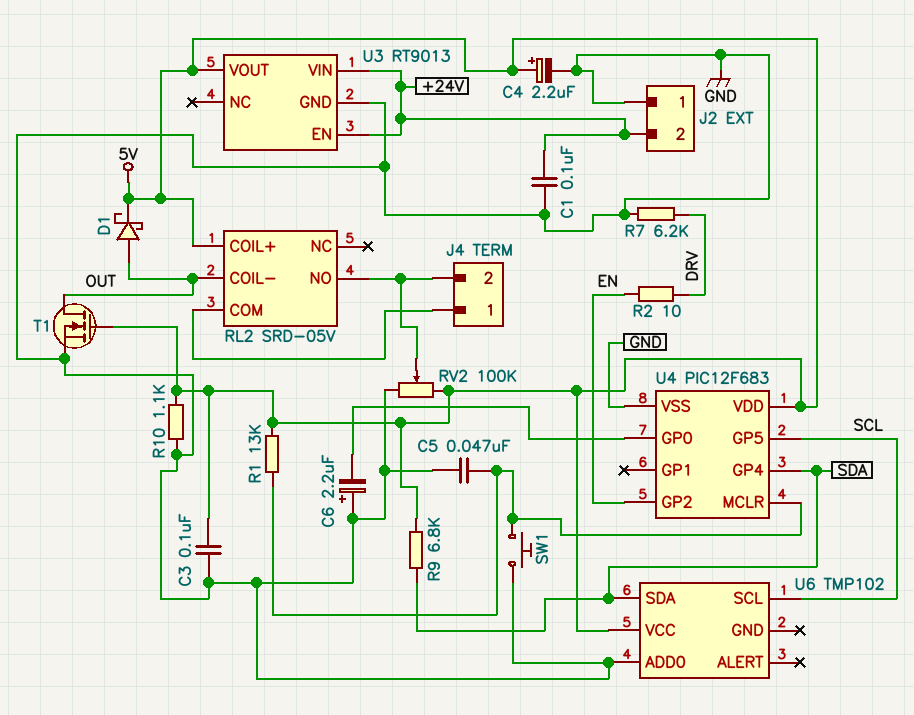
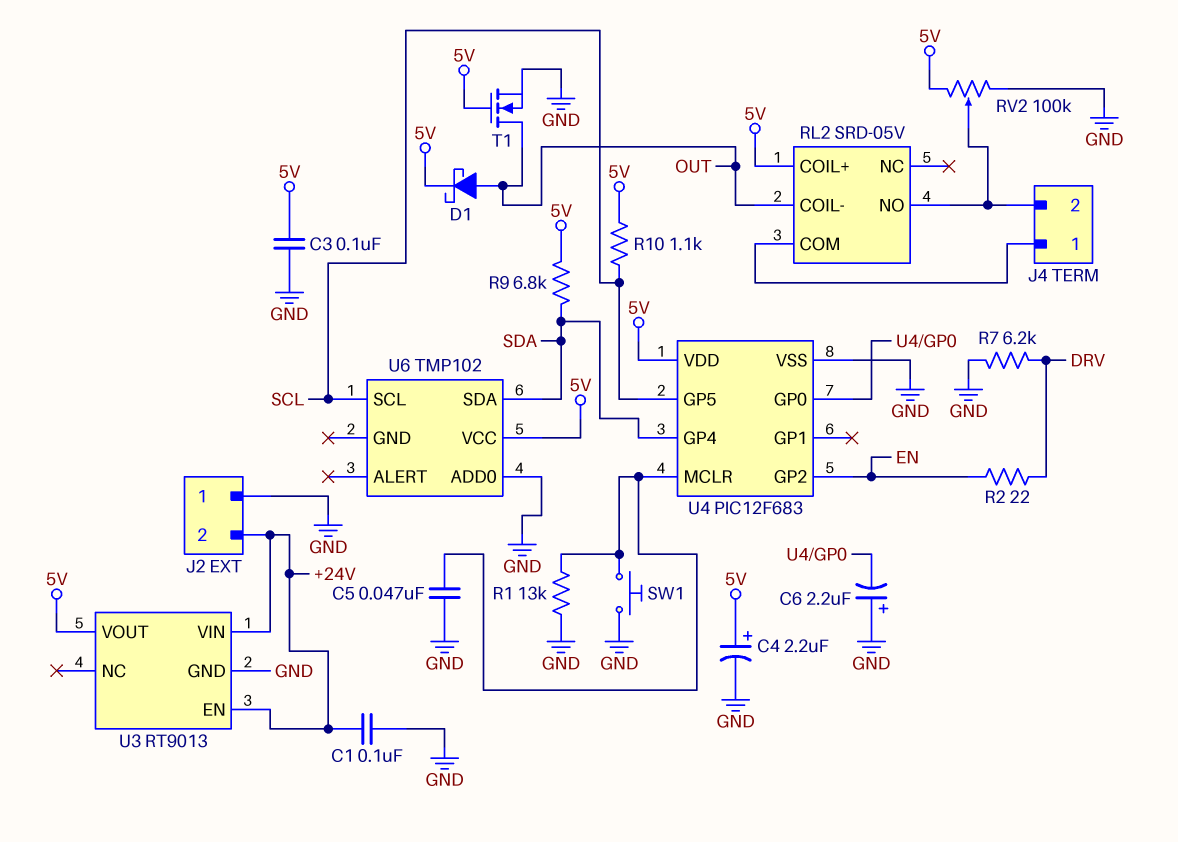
R1: 13k (5V, U4/MCLR) -> 13k (GND, U4/MCLR)
R2: 10 (DRV, EN) -> 22 (DRV, EN)
R10: 1.1k (5V, GND) -> 1.1k (5V, SCL)

